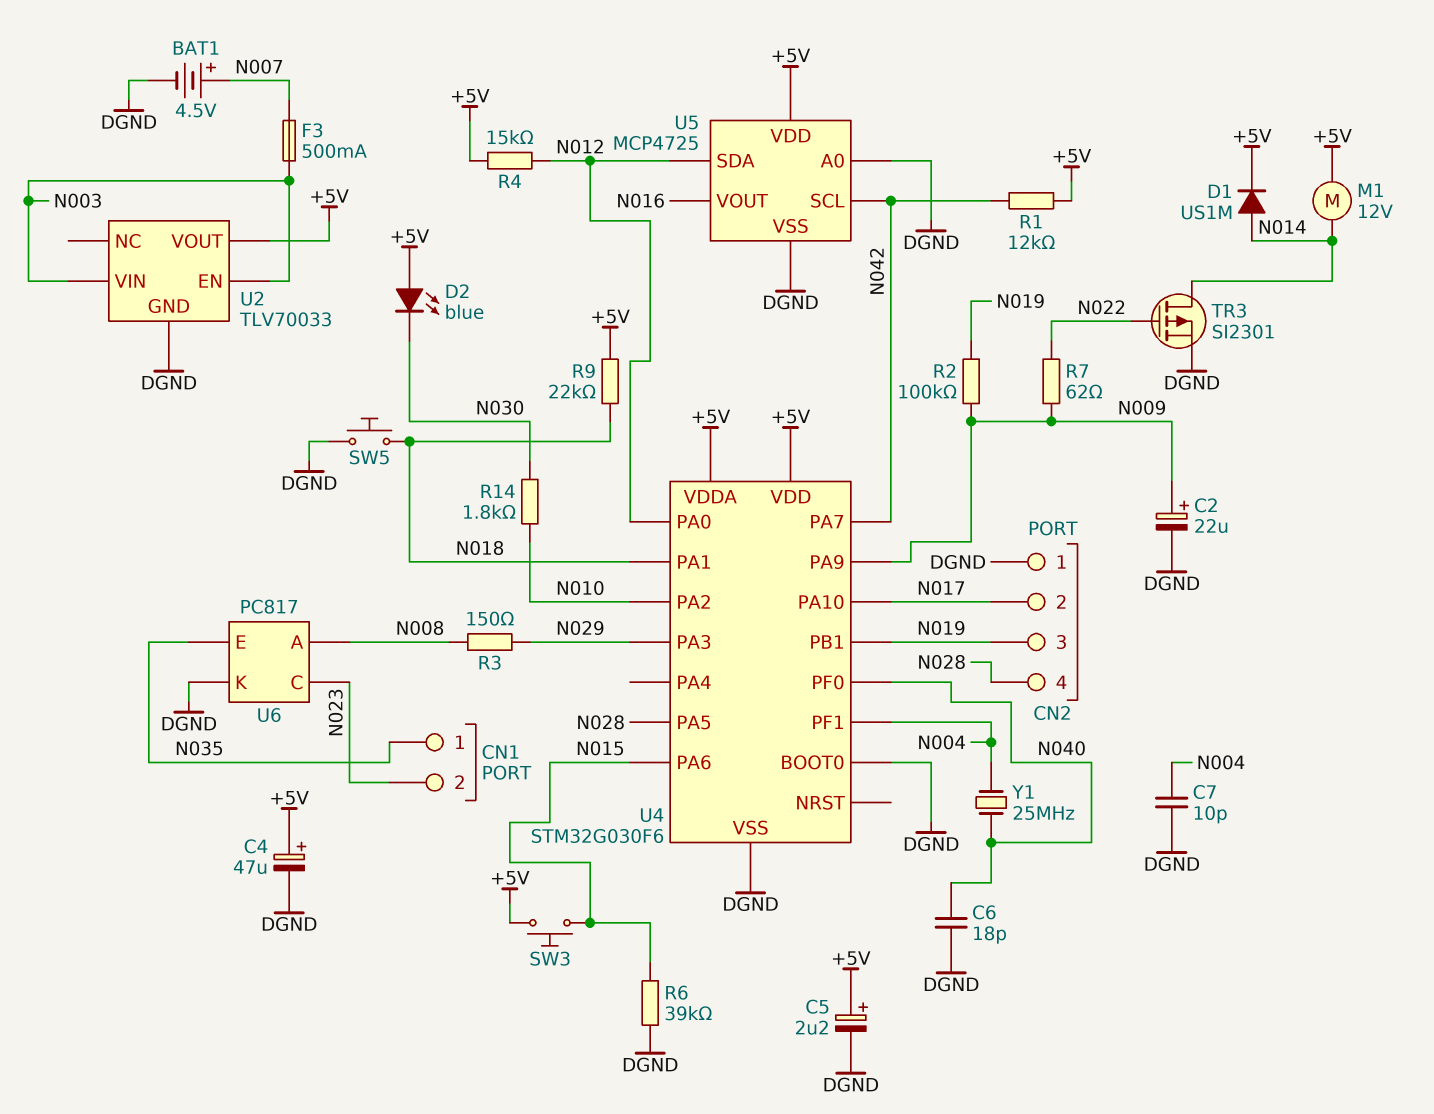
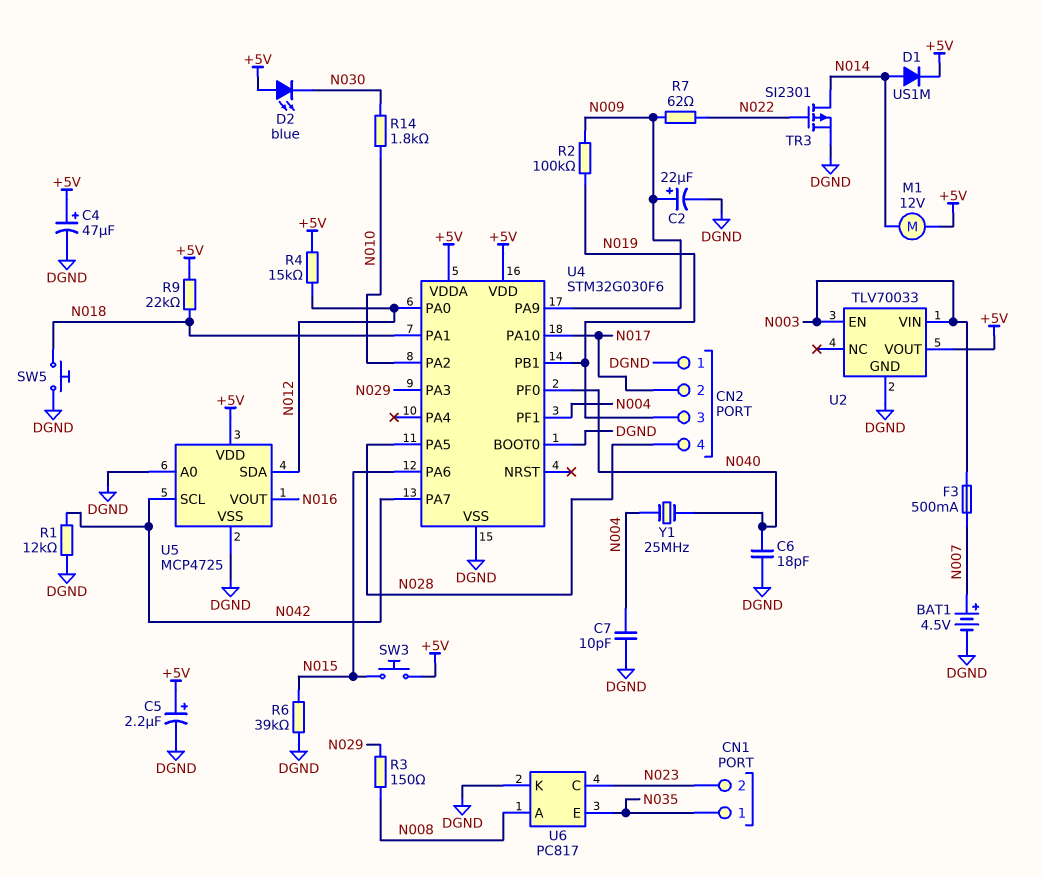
R1: 12k (+5V, N042) -> 12k (DGND, N042)

